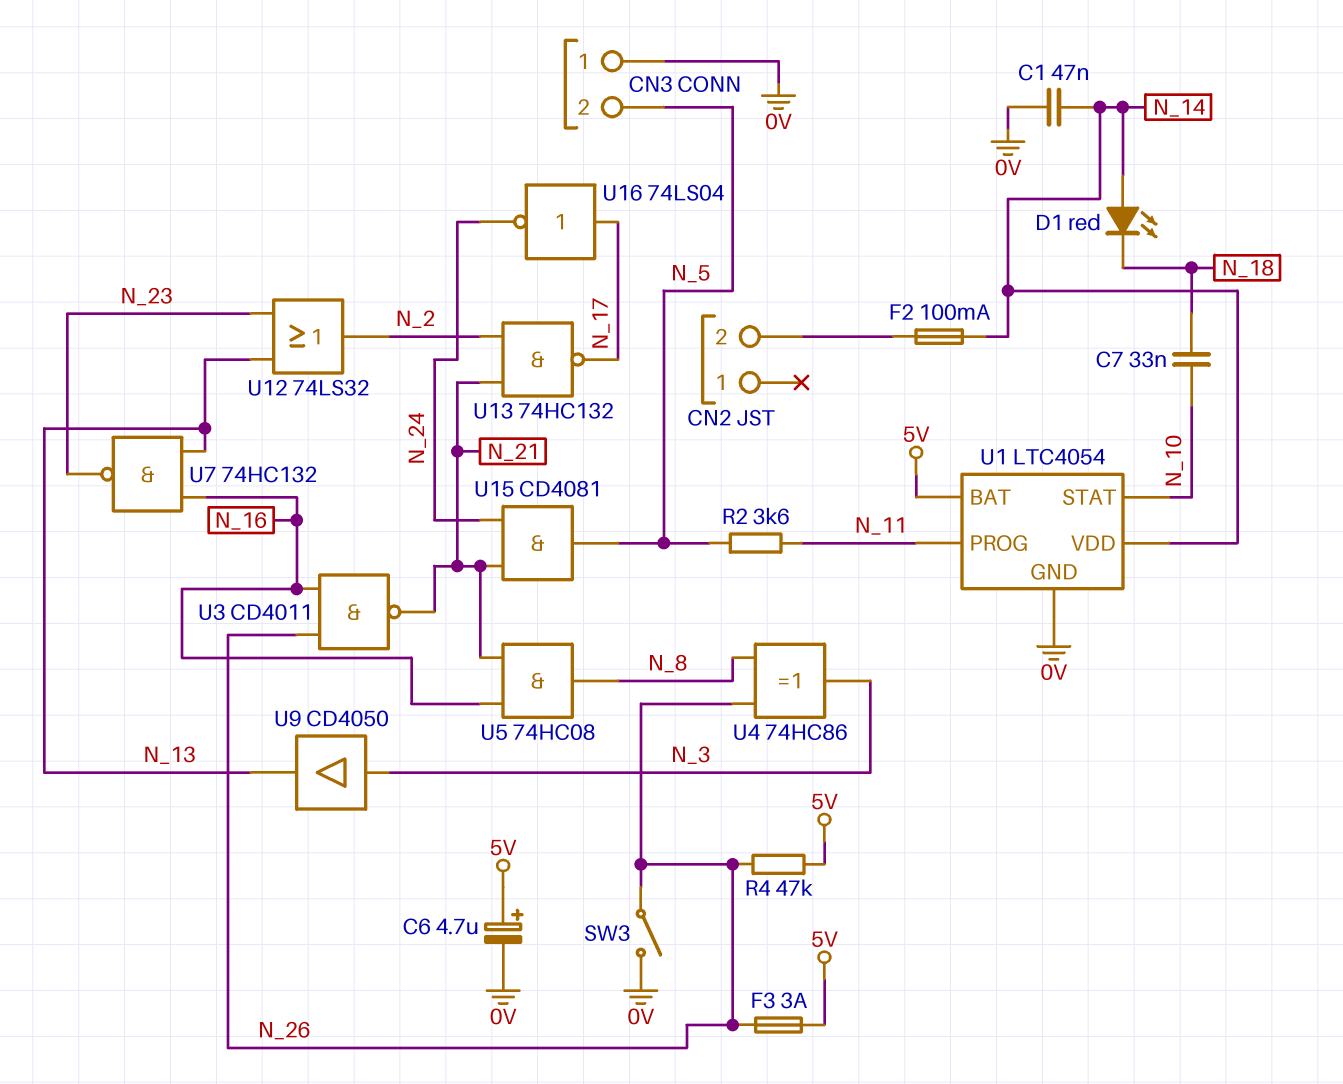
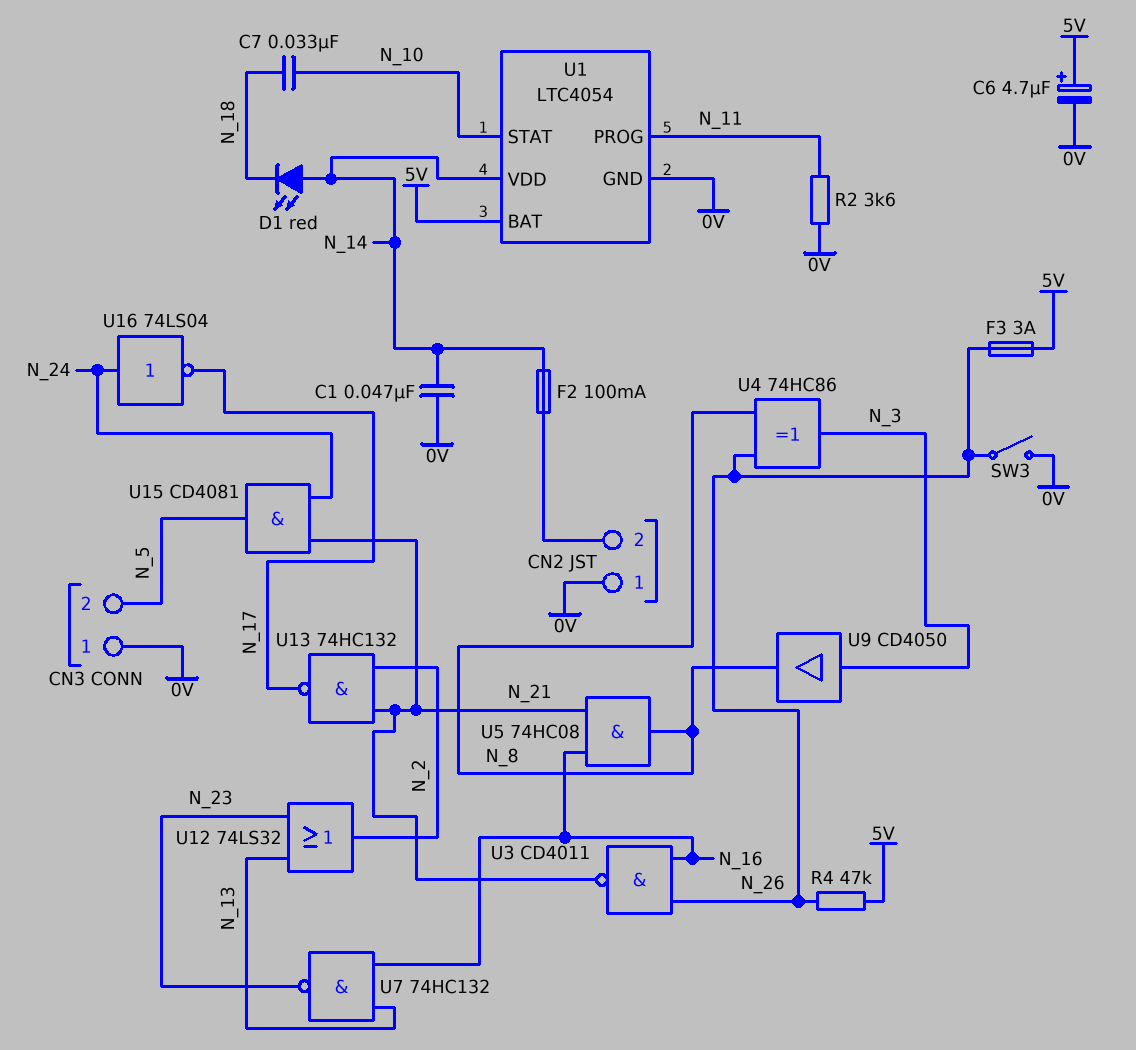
CN2 pin 1: none -> 0V
R2: 3.6k (N_5, N_11) -> 3.6k (0V, N_11)
U9: buffer CD4050 (in N_3, out N_13) -> buffer CD4050 (in N_3, out N_8)
U16: NOT 74LS04 (in N_17, out N_24) -> NOT 74LS04 (in N_24, out N_17)

